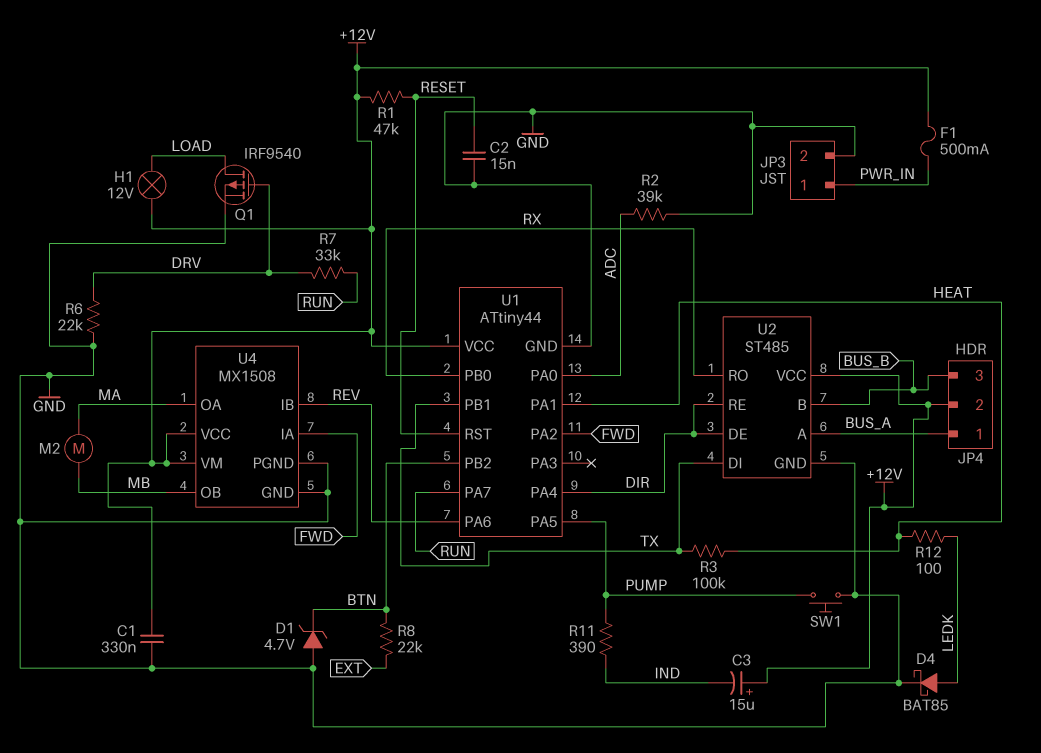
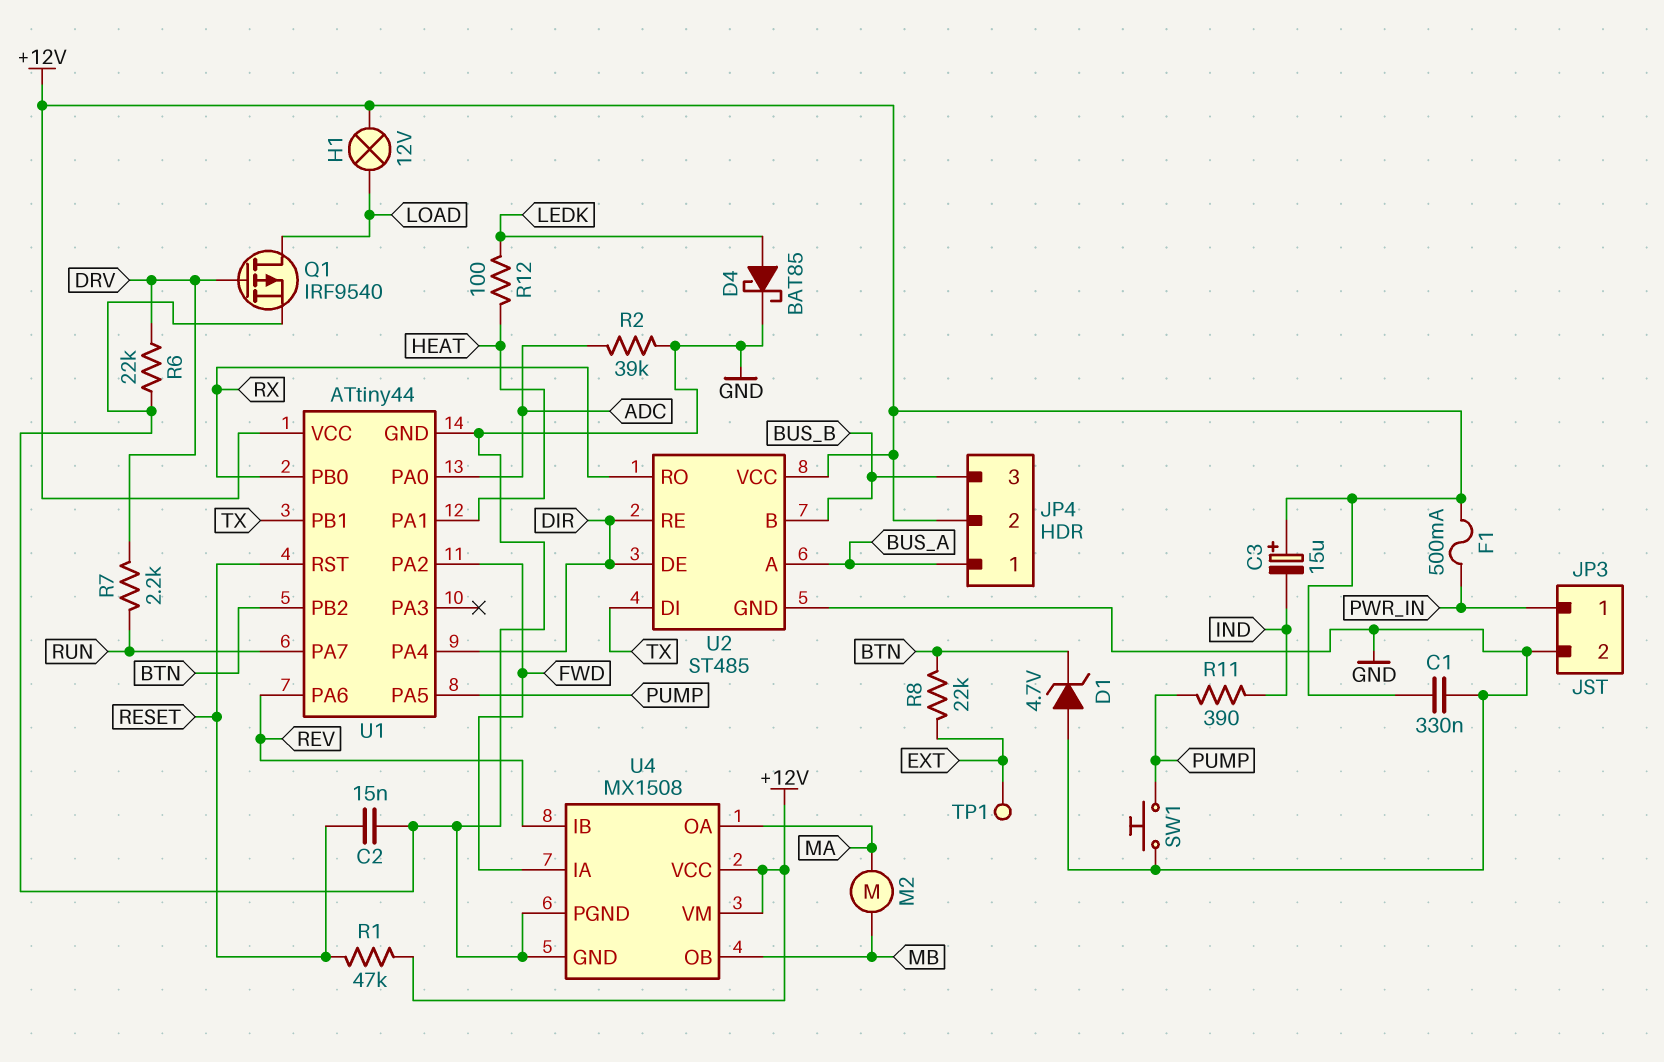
R3: 100k (HEAT, TX) -> none
R7: 33k (DRV, RUN) -> 2.2k (DRV, RUN)
TP1: none -> test point (EXT)

